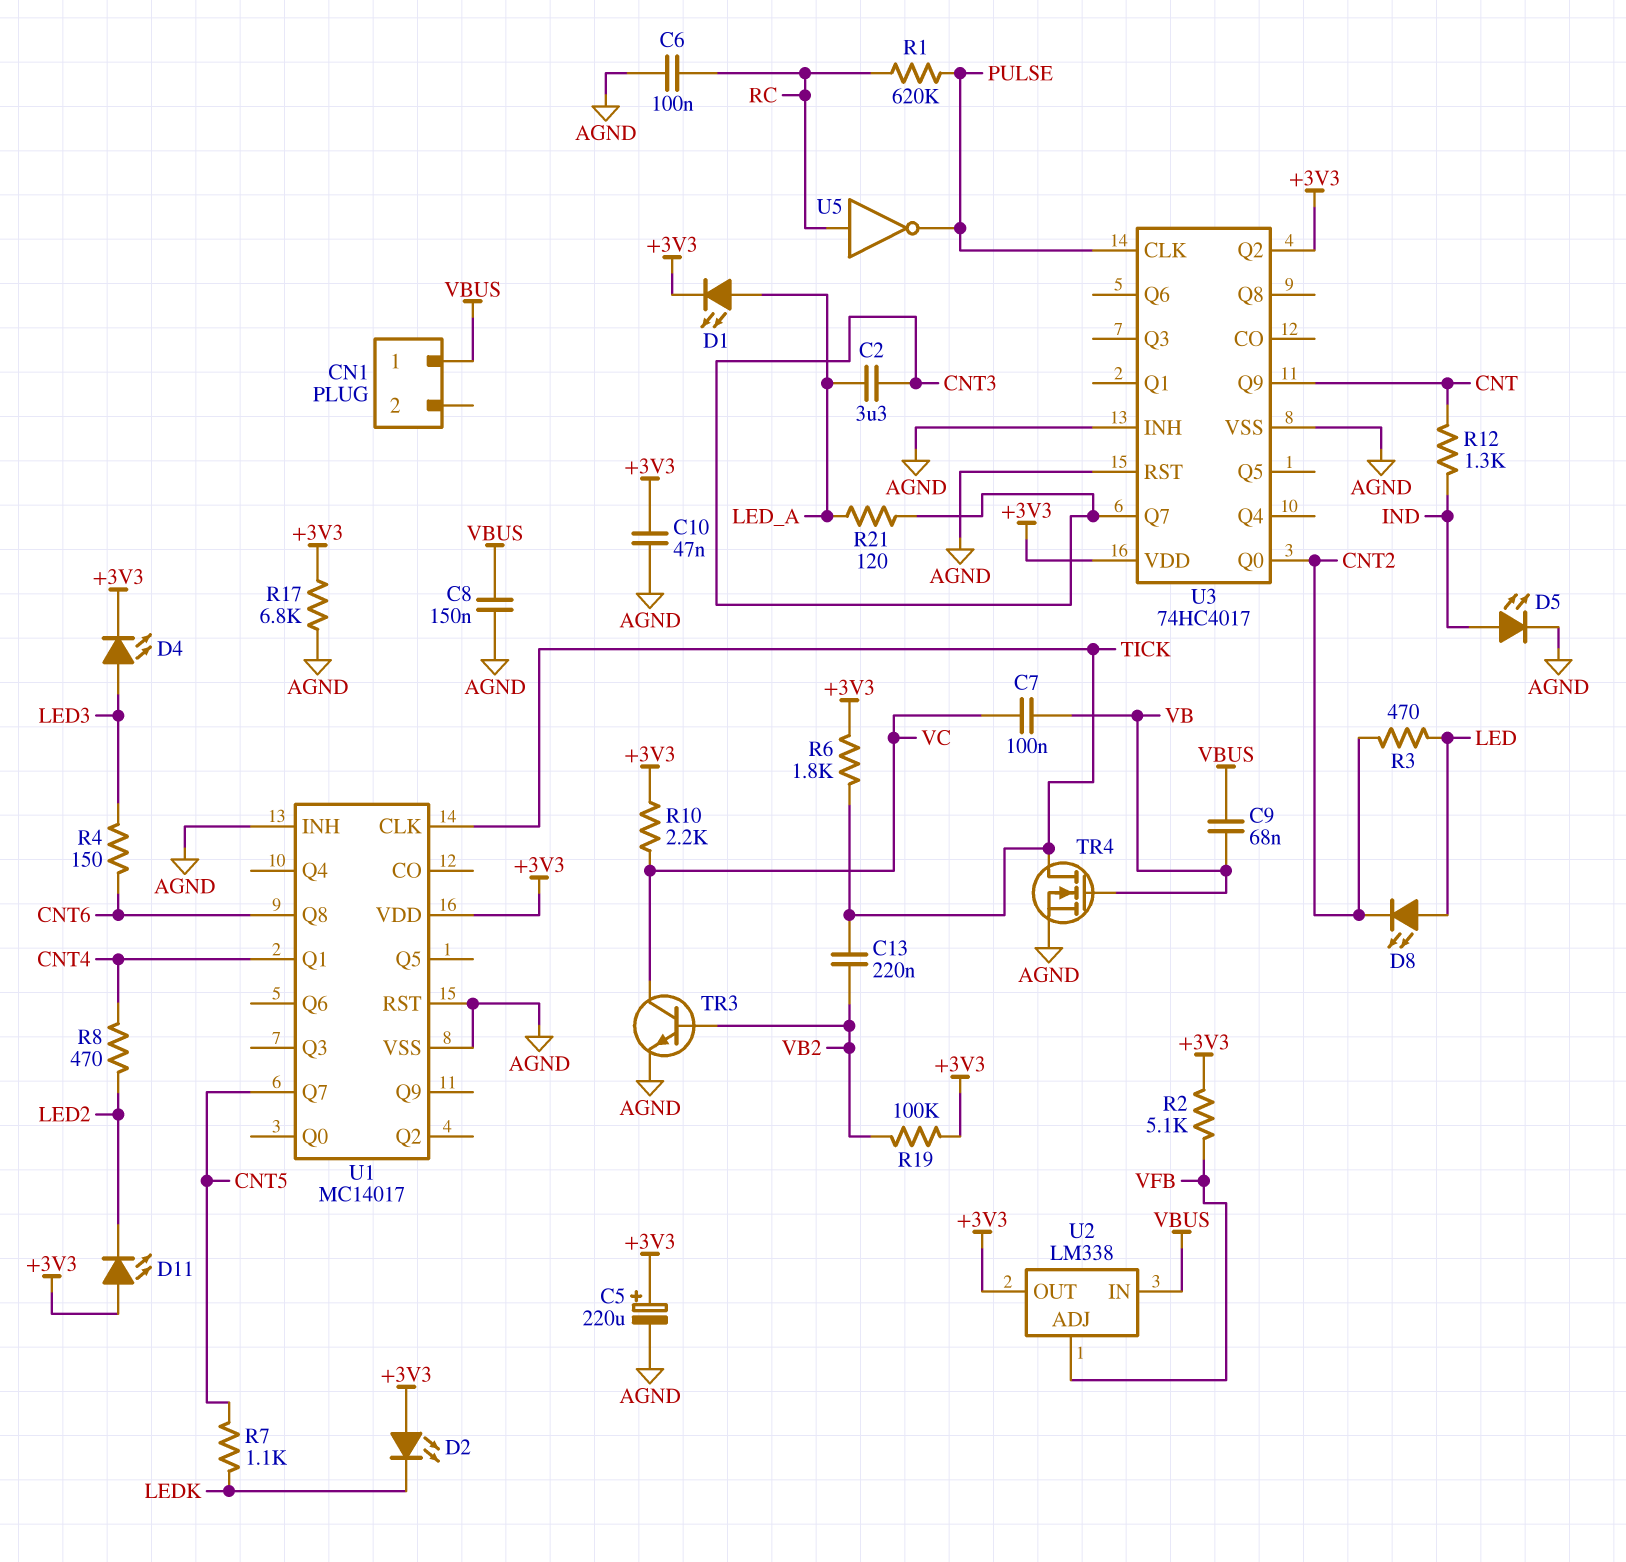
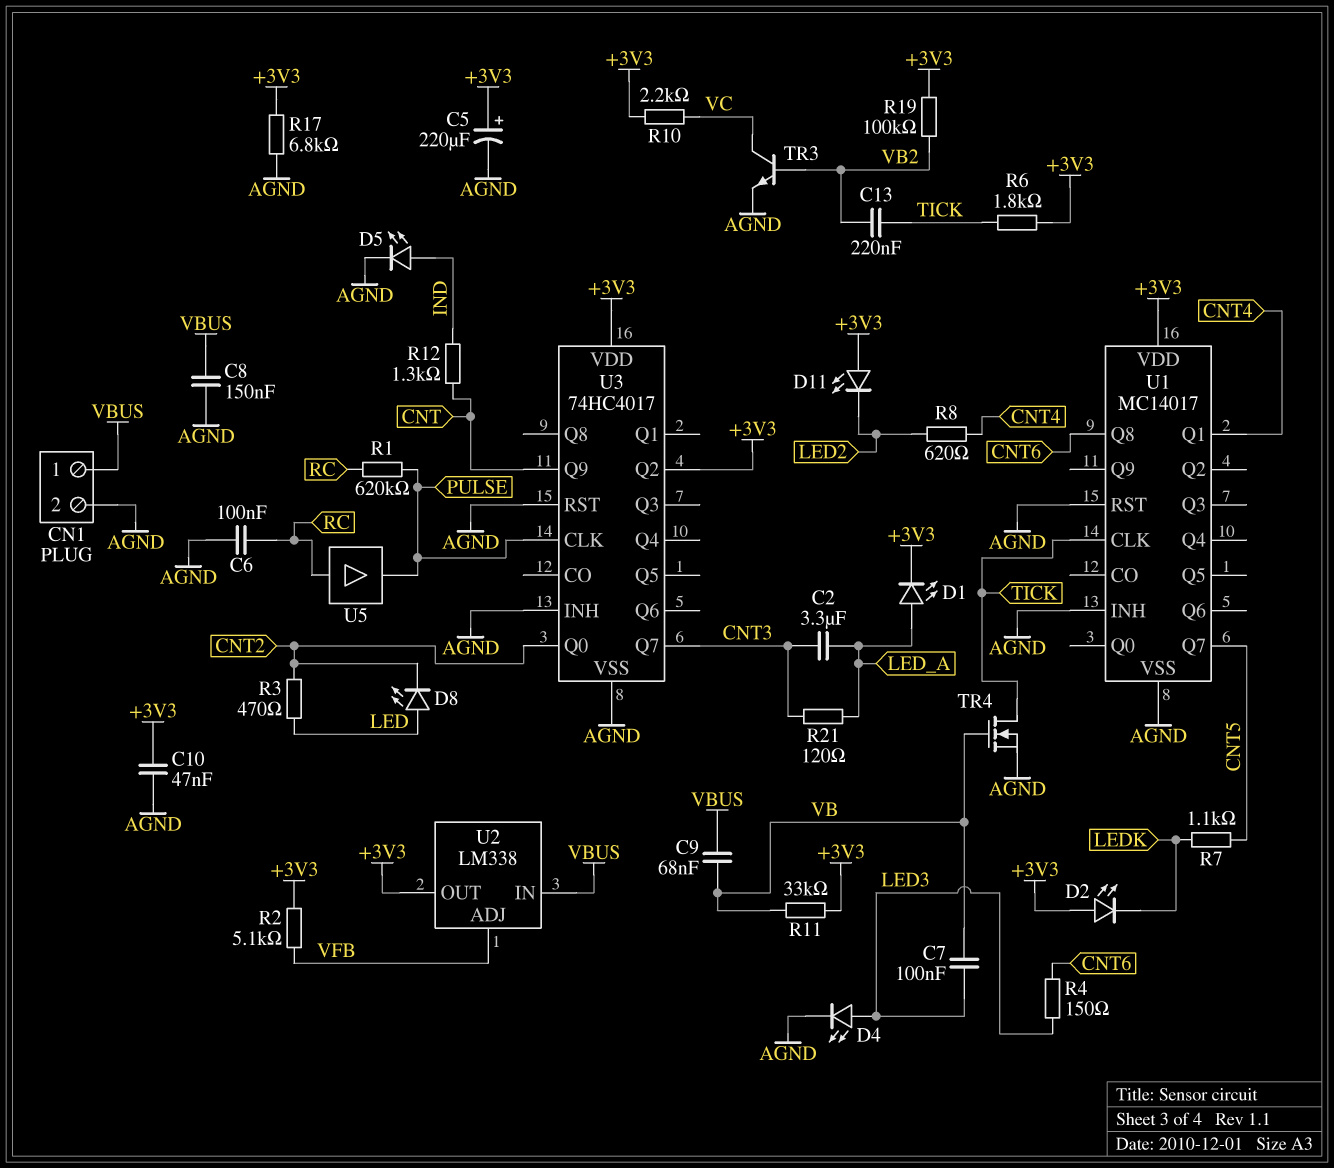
C7: 100nF (VB, VC) -> 100nF (LED3, VB)
CN1 pin 2: none -> AGND
D4: LED (A LED3, K +3V3) -> LED (A LED3, K AGND)
R8: 470 (CNT4, LED2) -> 620 (CNT4, LED2)
R11: none -> 33k (+3V3, VB)
U5: NOT (in RC, out PULSE) -> buffer (in RC, out PULSE)

